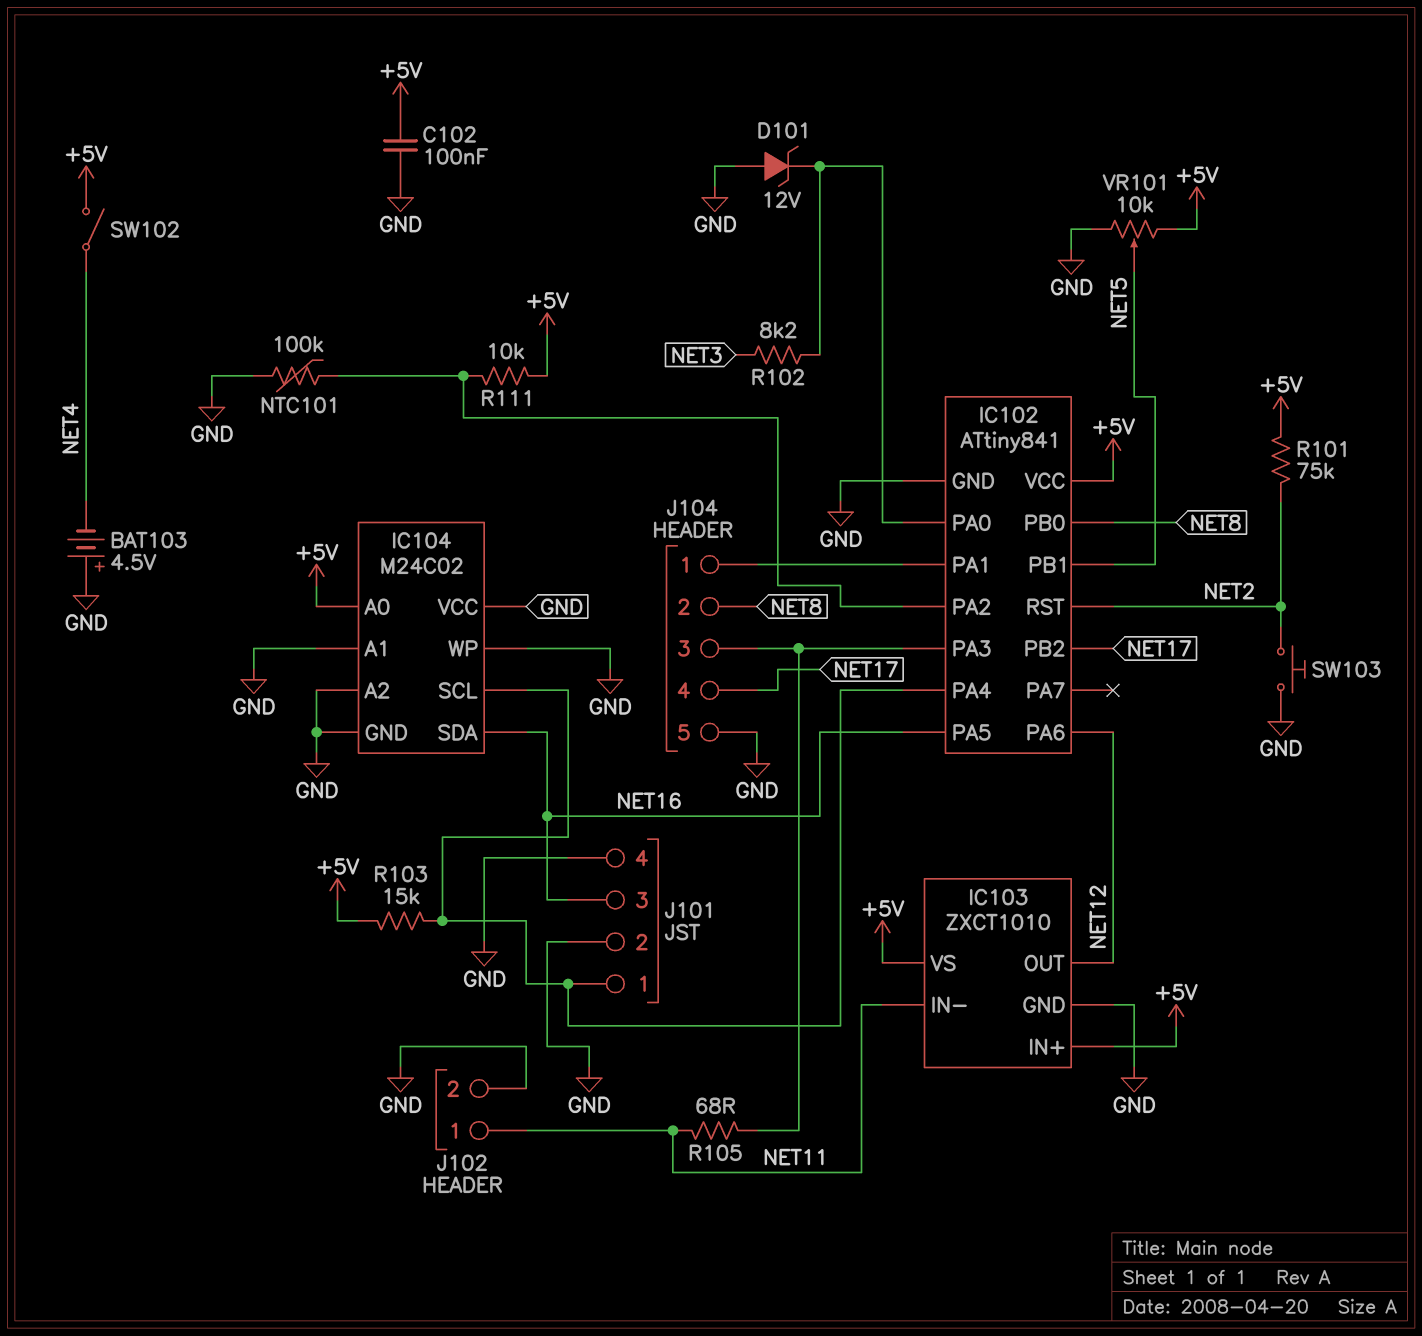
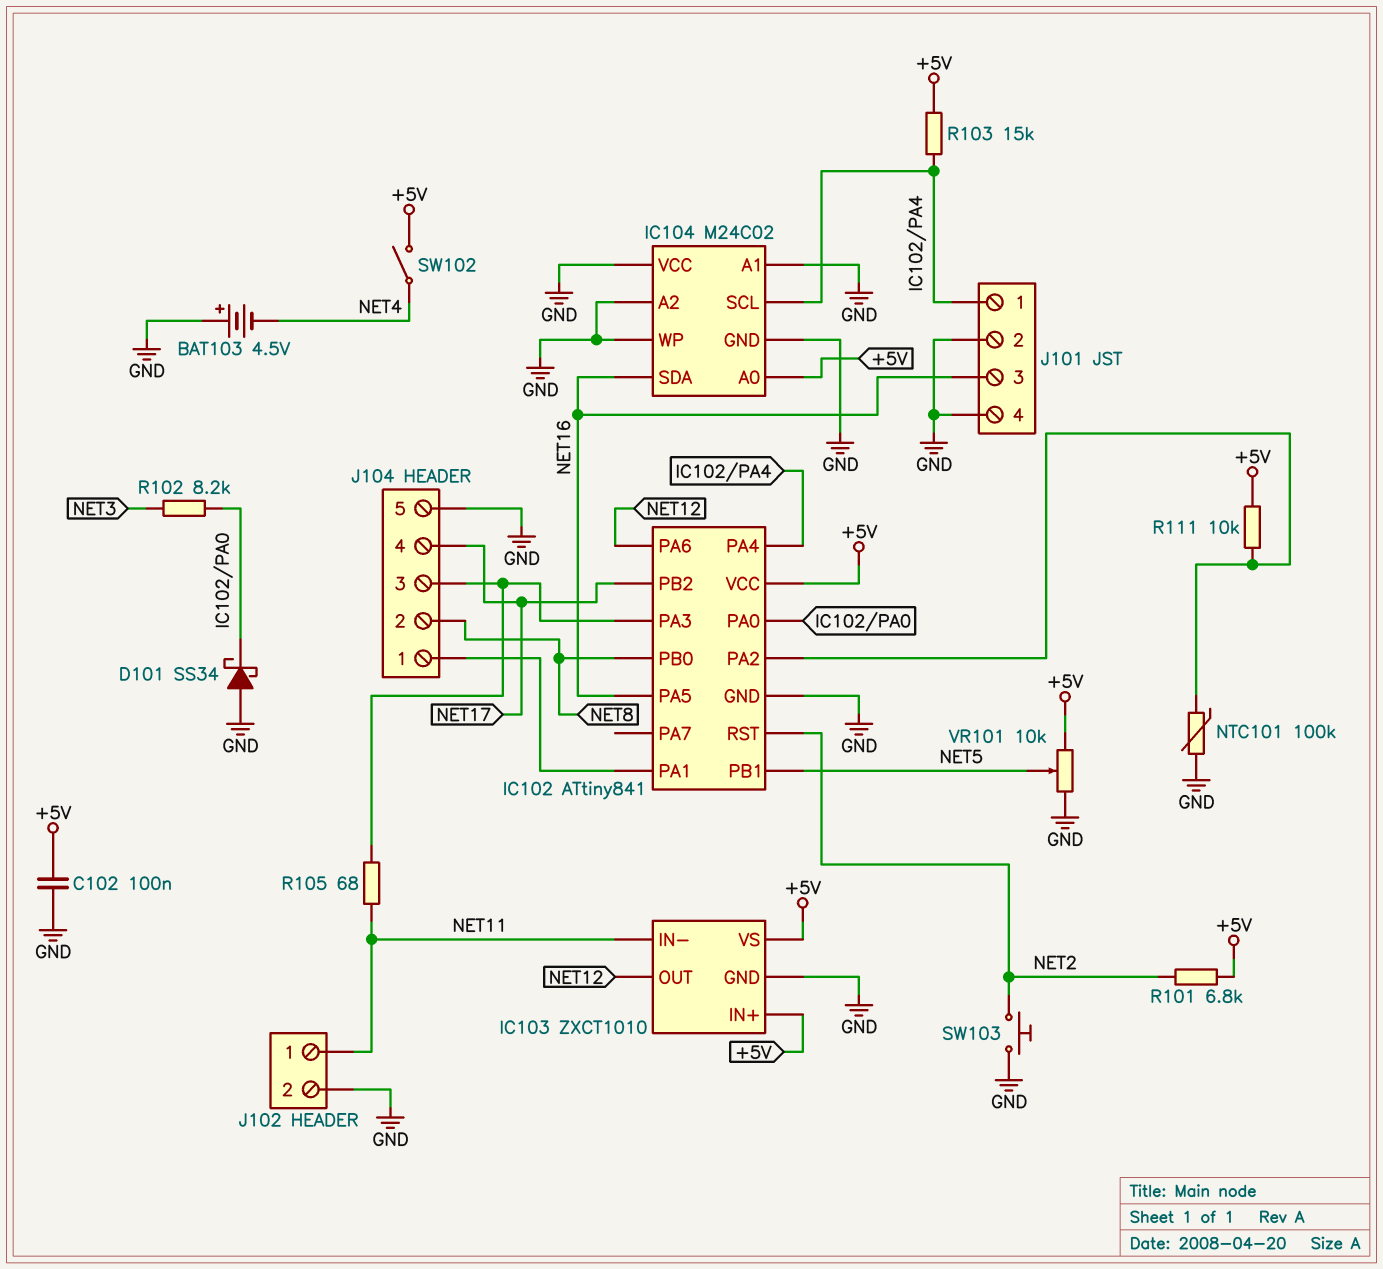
D101: zener 12V (A GND, K IC102/PA0) -> schottky SS34 (A GND, K IC102/PA0)
R101: 75k (+5V, NET2) -> 6.8k (+5V, NET2)

